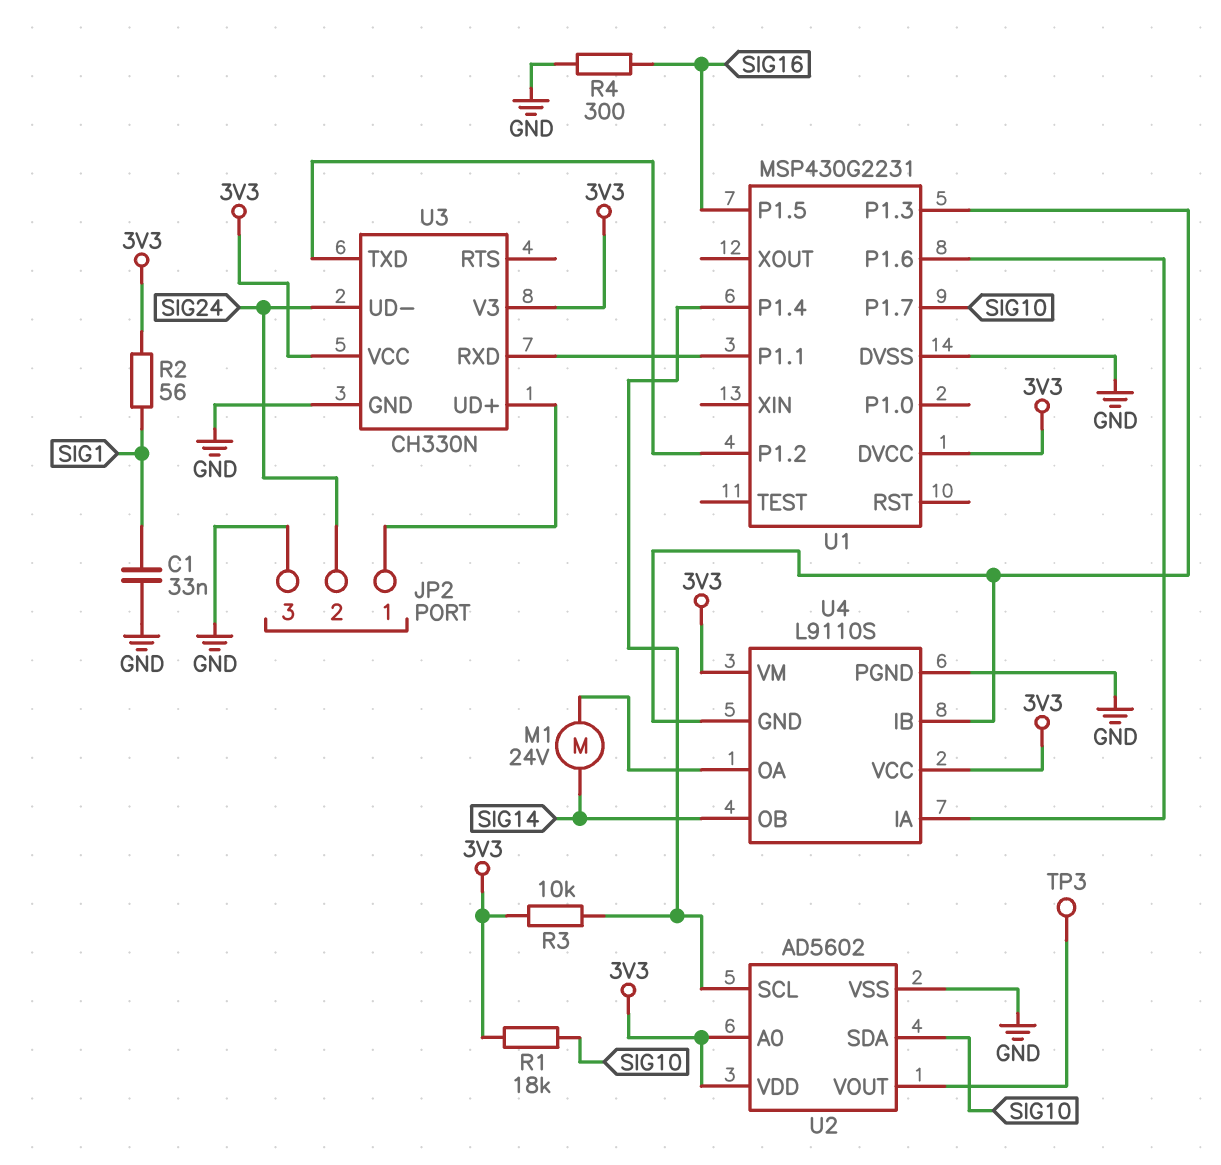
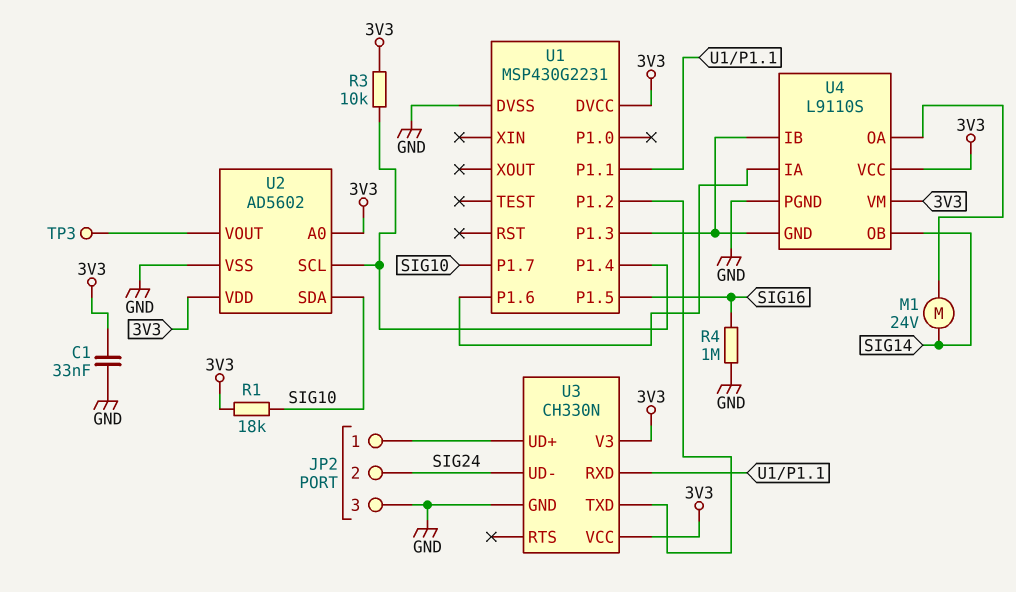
C1: 33nF (GND, SIG1) -> 33nF (3V3, GND)
R2: 56 (3V3, SIG1) -> none
R4: 300 (GND, SIG16) -> 1M (GND, SIG16)

